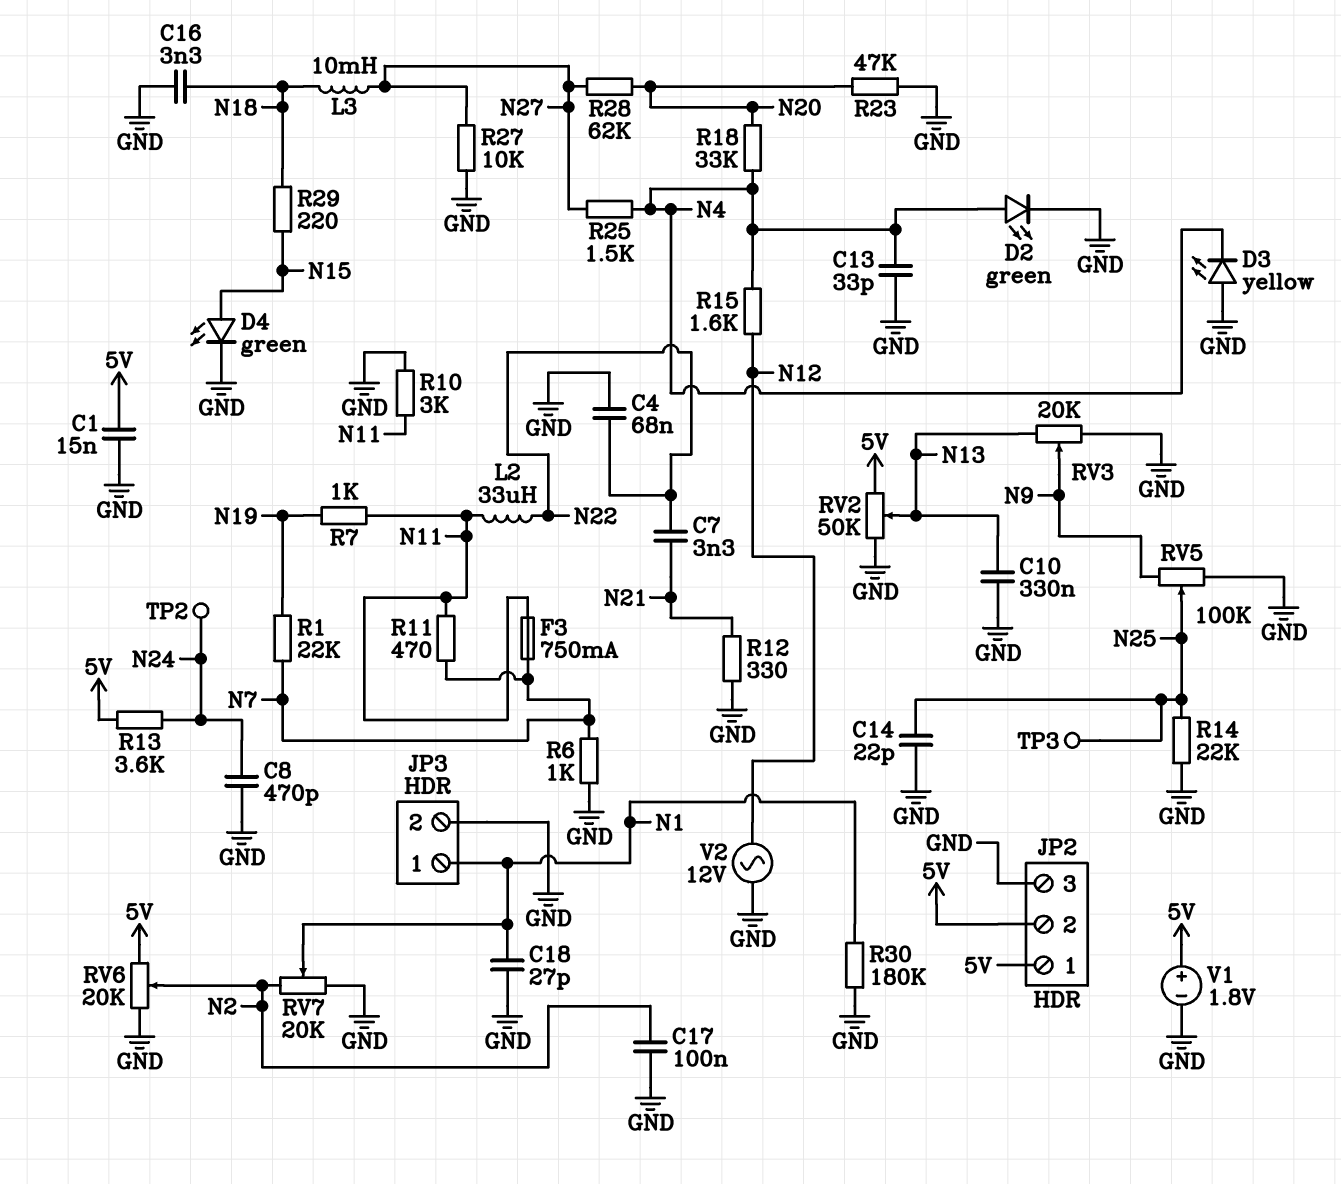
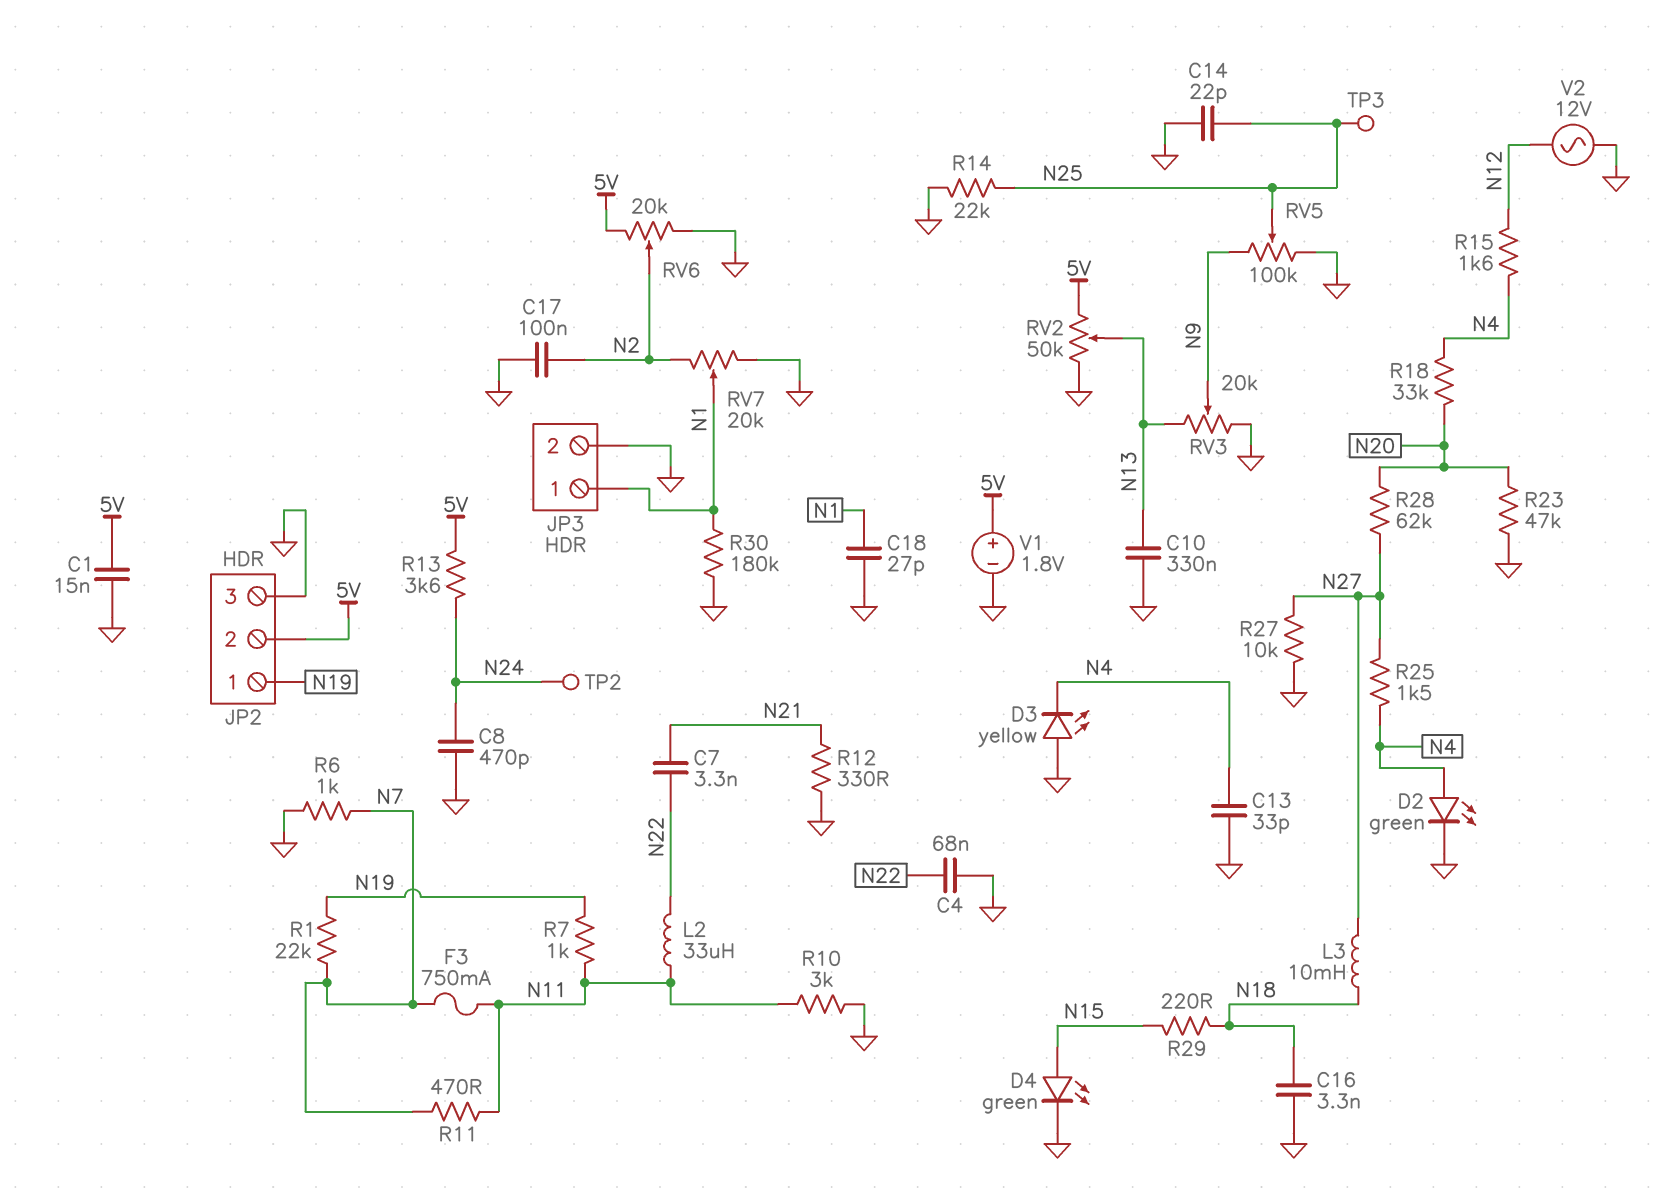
JP2 pin 1: 5V -> N19

